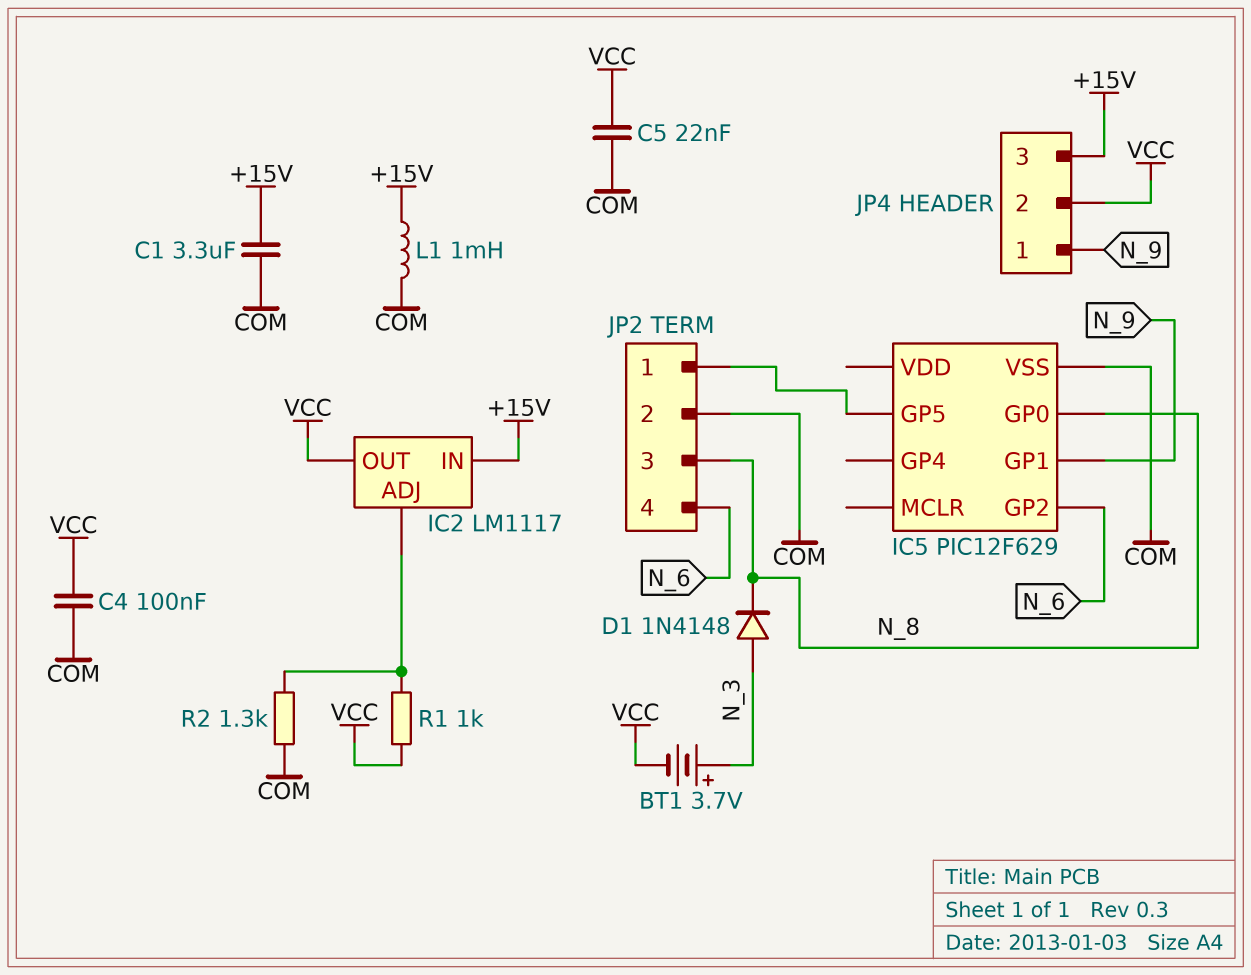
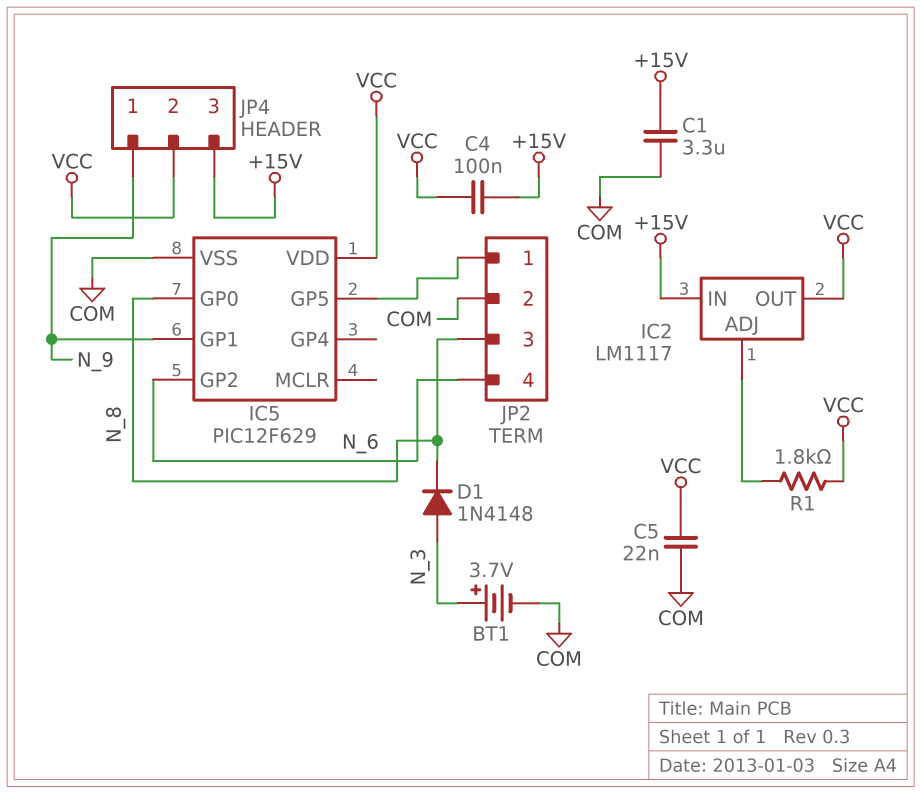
BT1: 3.7V (plus N_3, minus VCC) -> 3.7V (plus N_3, minus COM)
C4: 100nF (COM, VCC) -> 100nF (+15V, VCC)
IC5 pin VDD: none -> VCC
L1: 1mH (+15V, COM) -> none
R1: 1k (IC2/ADJ, VCC) -> 1.8k (IC2/ADJ, VCC)
R2: 1.3k (COM, IC2/ADJ) -> none

